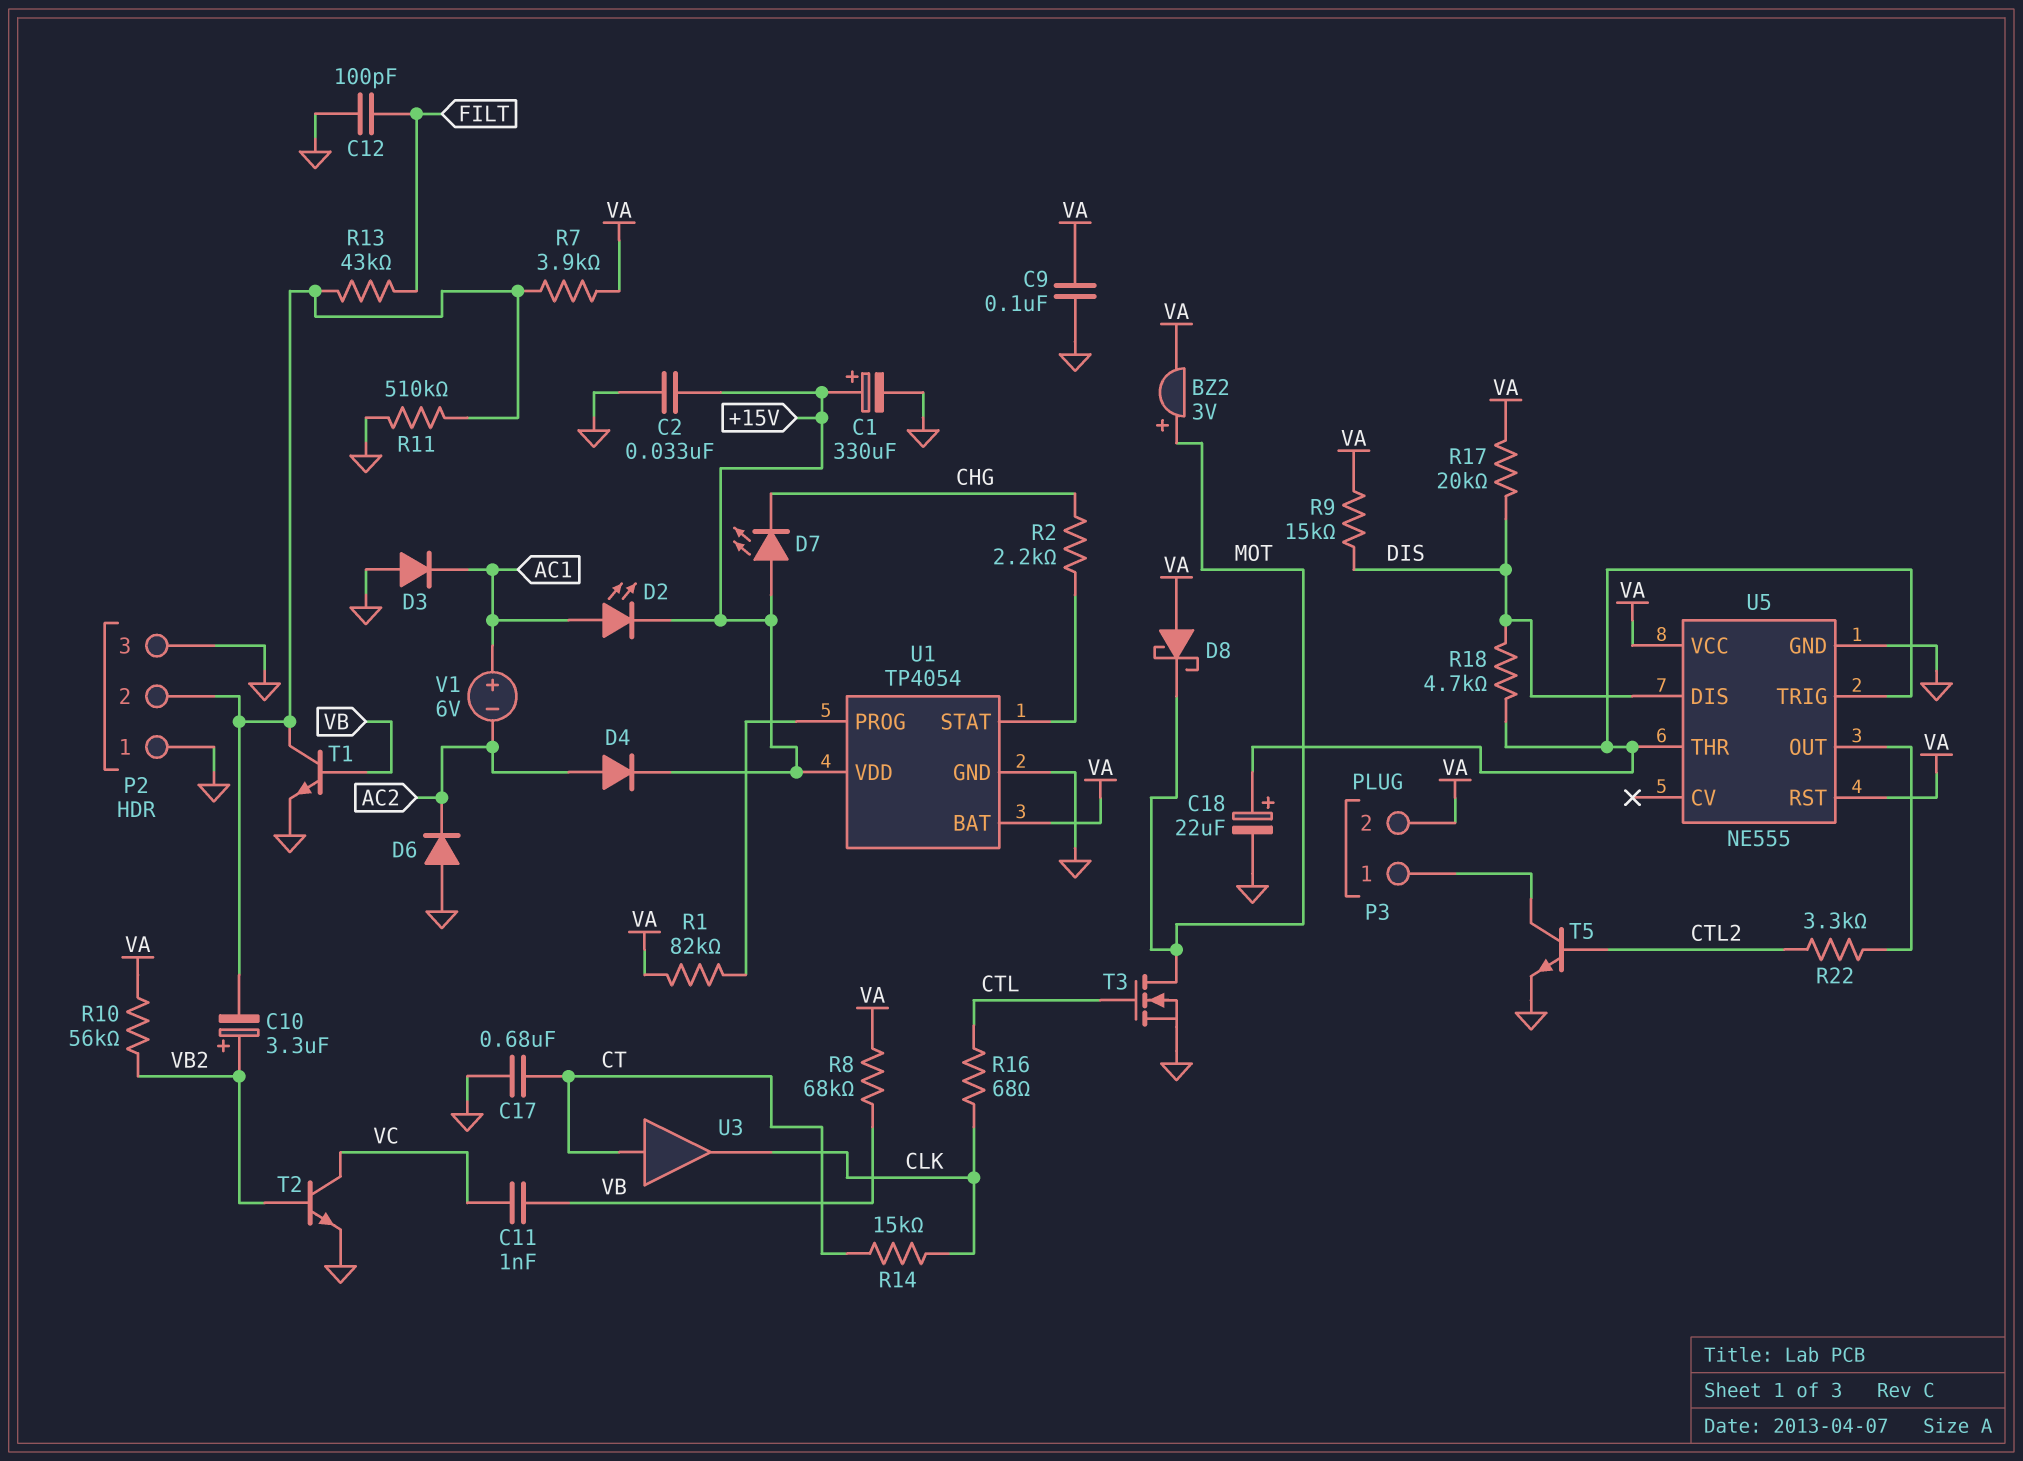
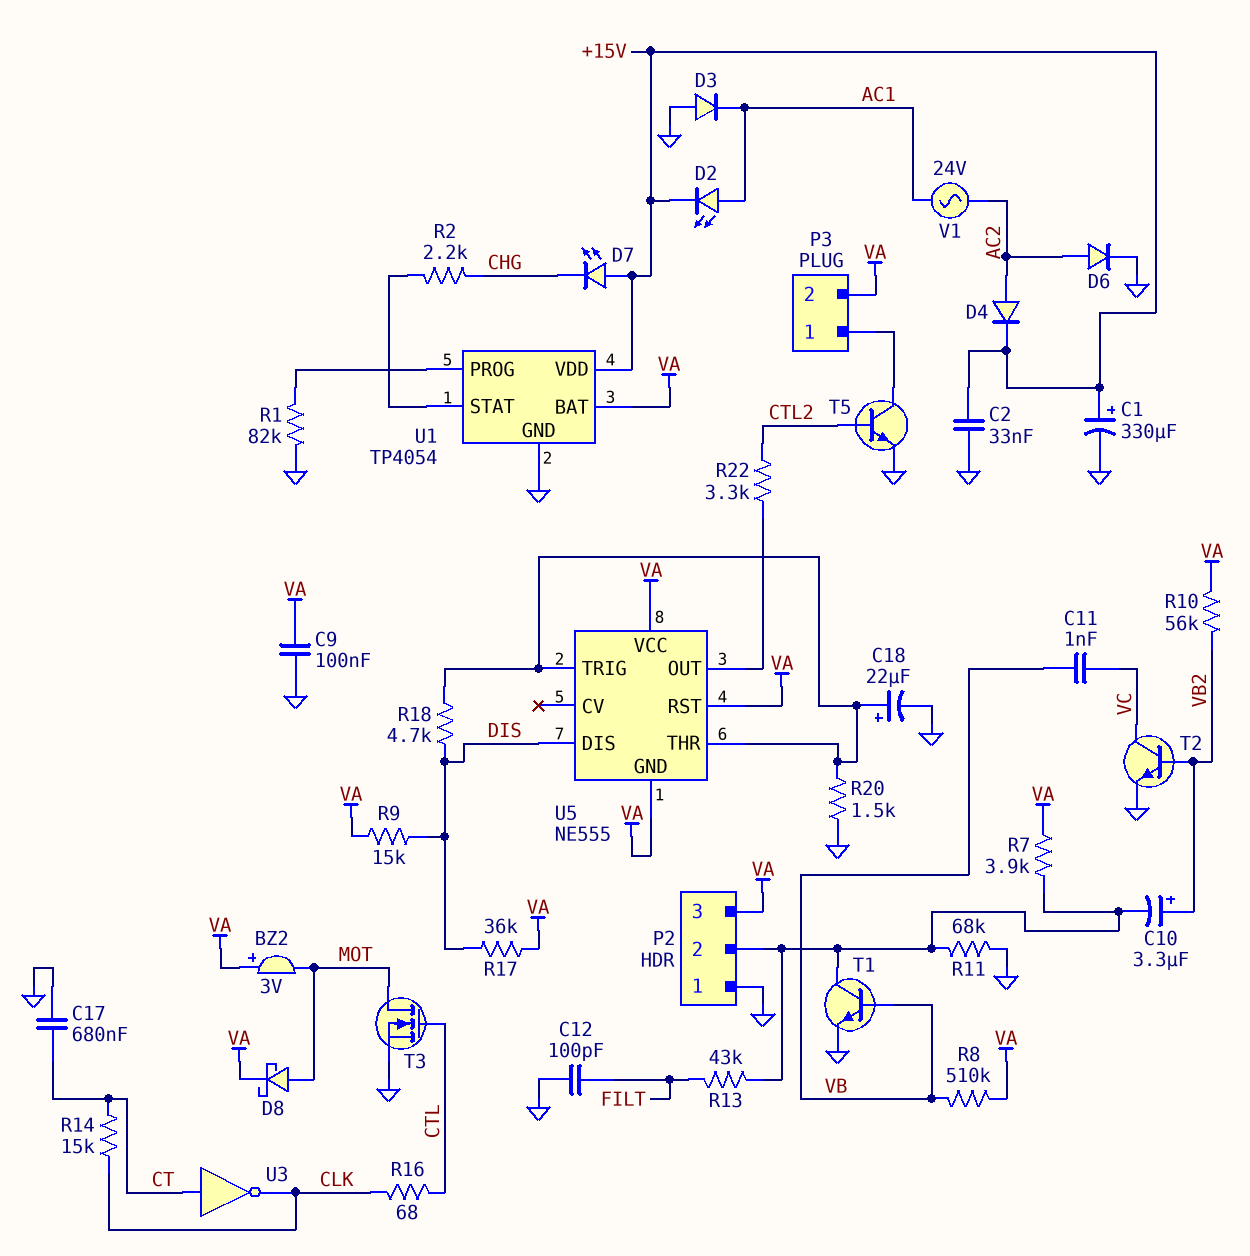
BZ2: buzzer 3V (plus MOT, minus VA) -> buzzer 3V (plus VA, minus MOT)
D6: diode (A GND, K AC2) -> diode (A AC2, K GND)
D8: schottky (A VA, K MOT) -> schottky (A MOT, K VA)
P2 pin 3: GND -> VA
R1: 82k (U1/PROG, VA) -> 82k (GND, U1/PROG)
R8: 68k (VA, VB) -> 510k (VA, VB)
R11: 510k (GND, P2/2) -> 68k (GND, P2/2)
R17: 20k (DIS, VA) -> 36k (DIS, VA)
R20: none -> 1.5k (GND, U5/THR)
U3: buffer (in CT, out CLK) -> NOT (in CT, out CLK)
U5 pin GND: GND -> VA
V1: 6V (plus AC1, minus AC2) -> AC 24V (AC1, AC2)

